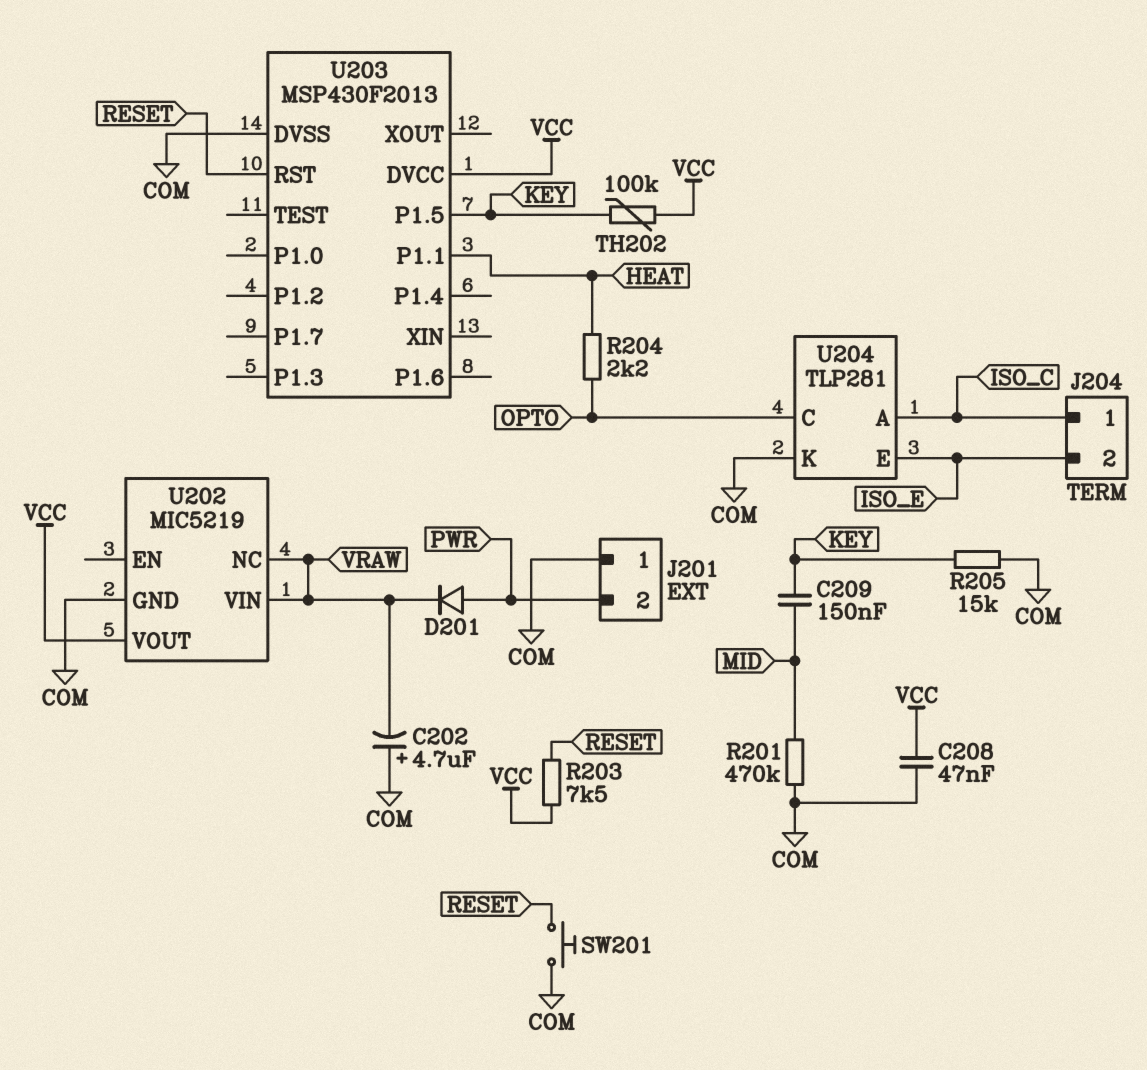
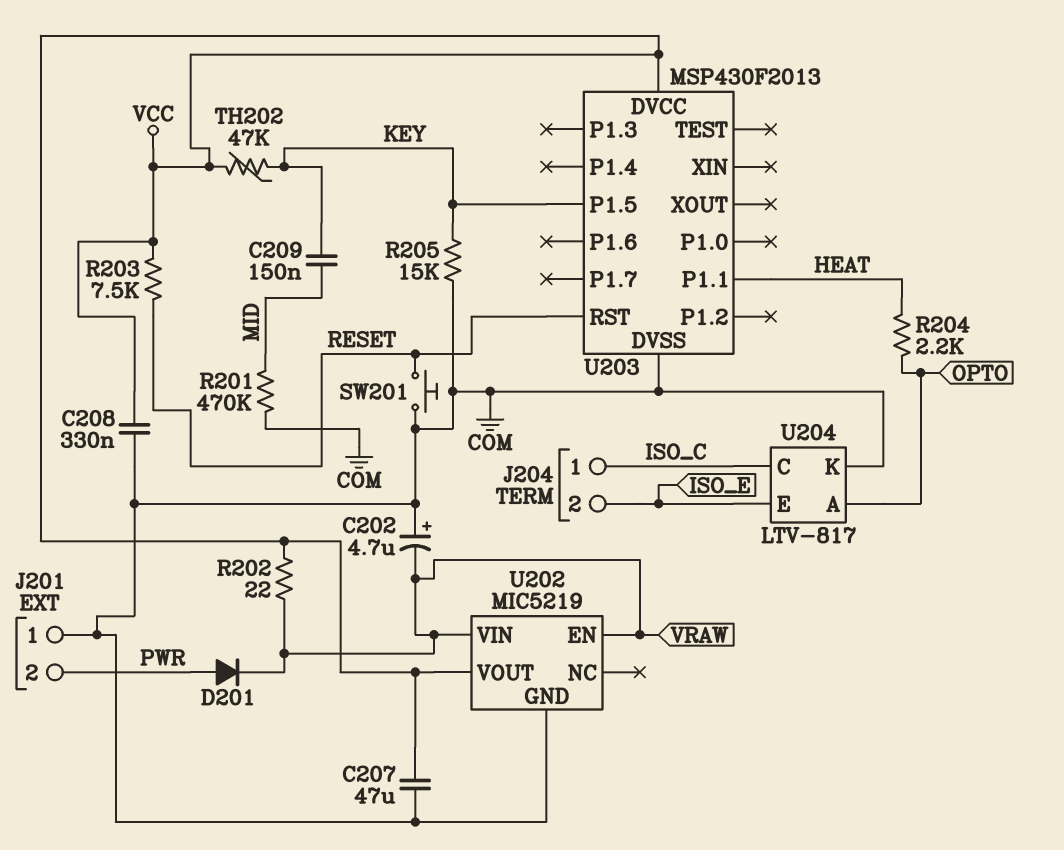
C207: none -> 47uF (COM, VCC)
C208: 47nF (COM, VCC) -> 330nF (COM, VCC)
R202: none -> 22 (VCC, VRAW)
TH202: 100k (KEY, VCC) -> 47k (KEY, VCC)
U202 pin EN: none -> VRAW
U202 pin NC: VRAW -> none
U204: TLP281 -> LTV-817
U204 pin A: ISO_C -> OPTO
U204 pin C: OPTO -> ISO_C

